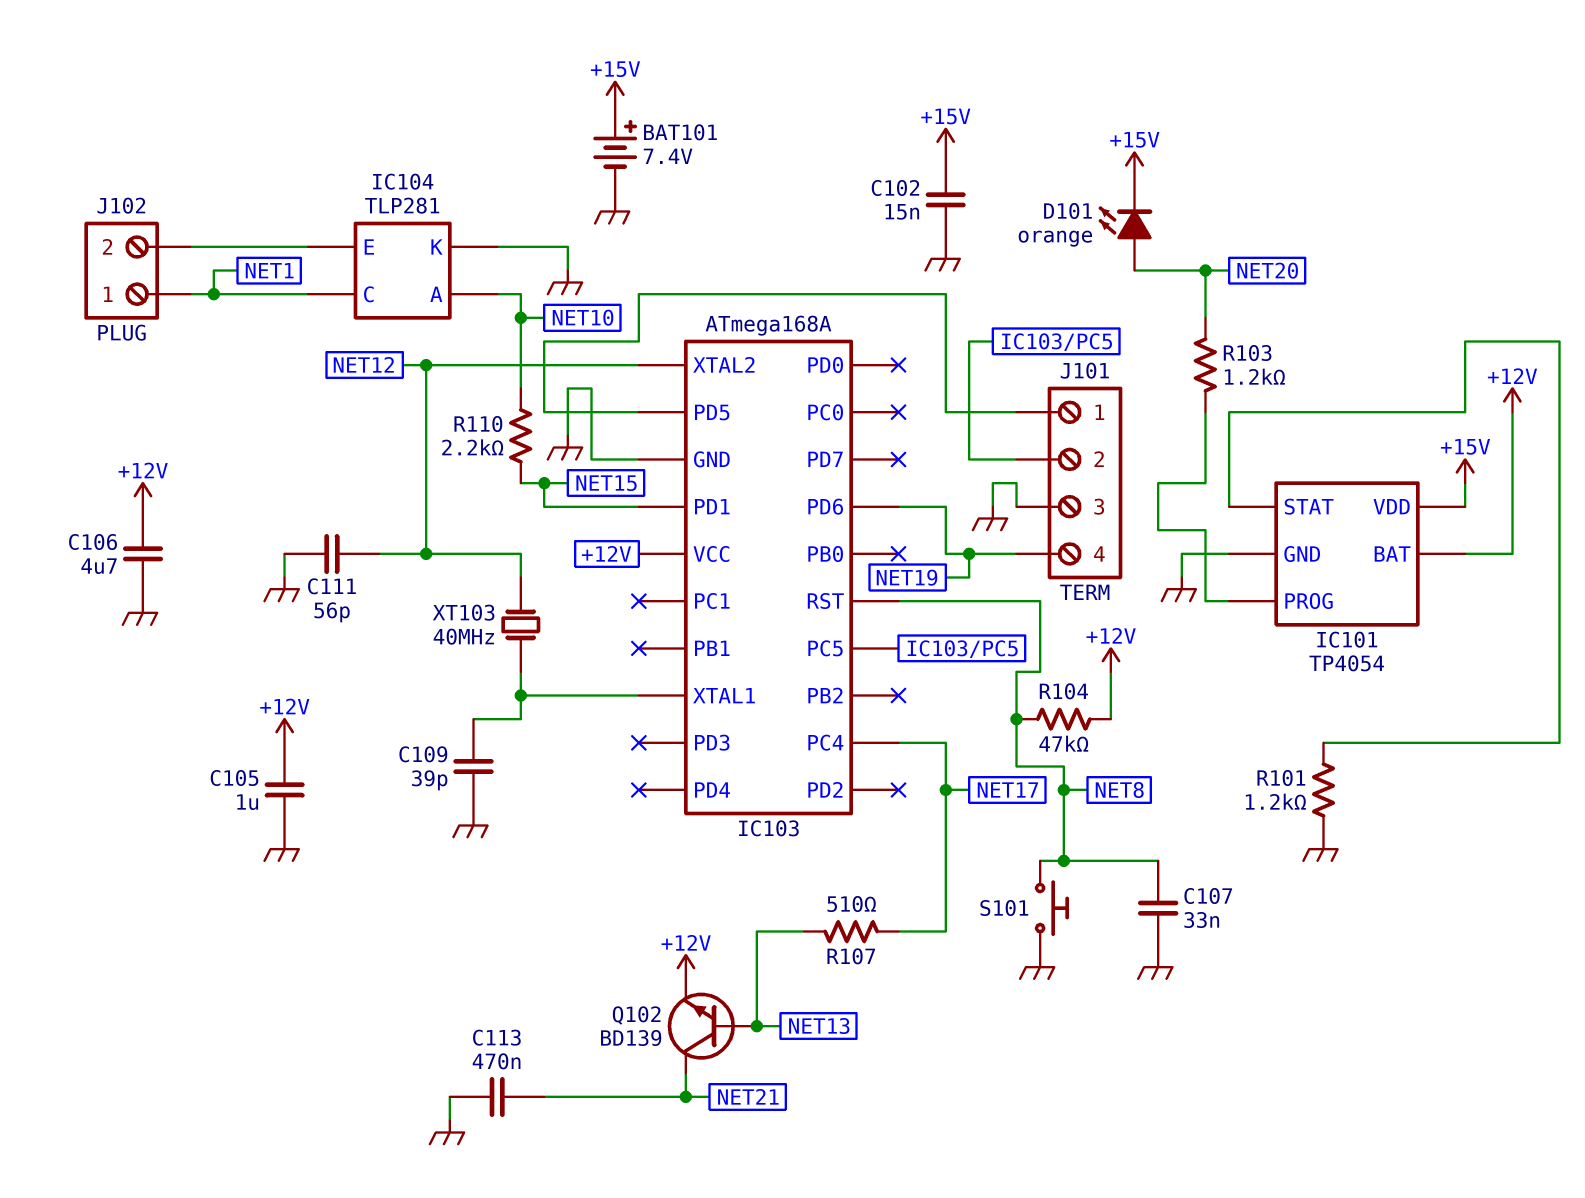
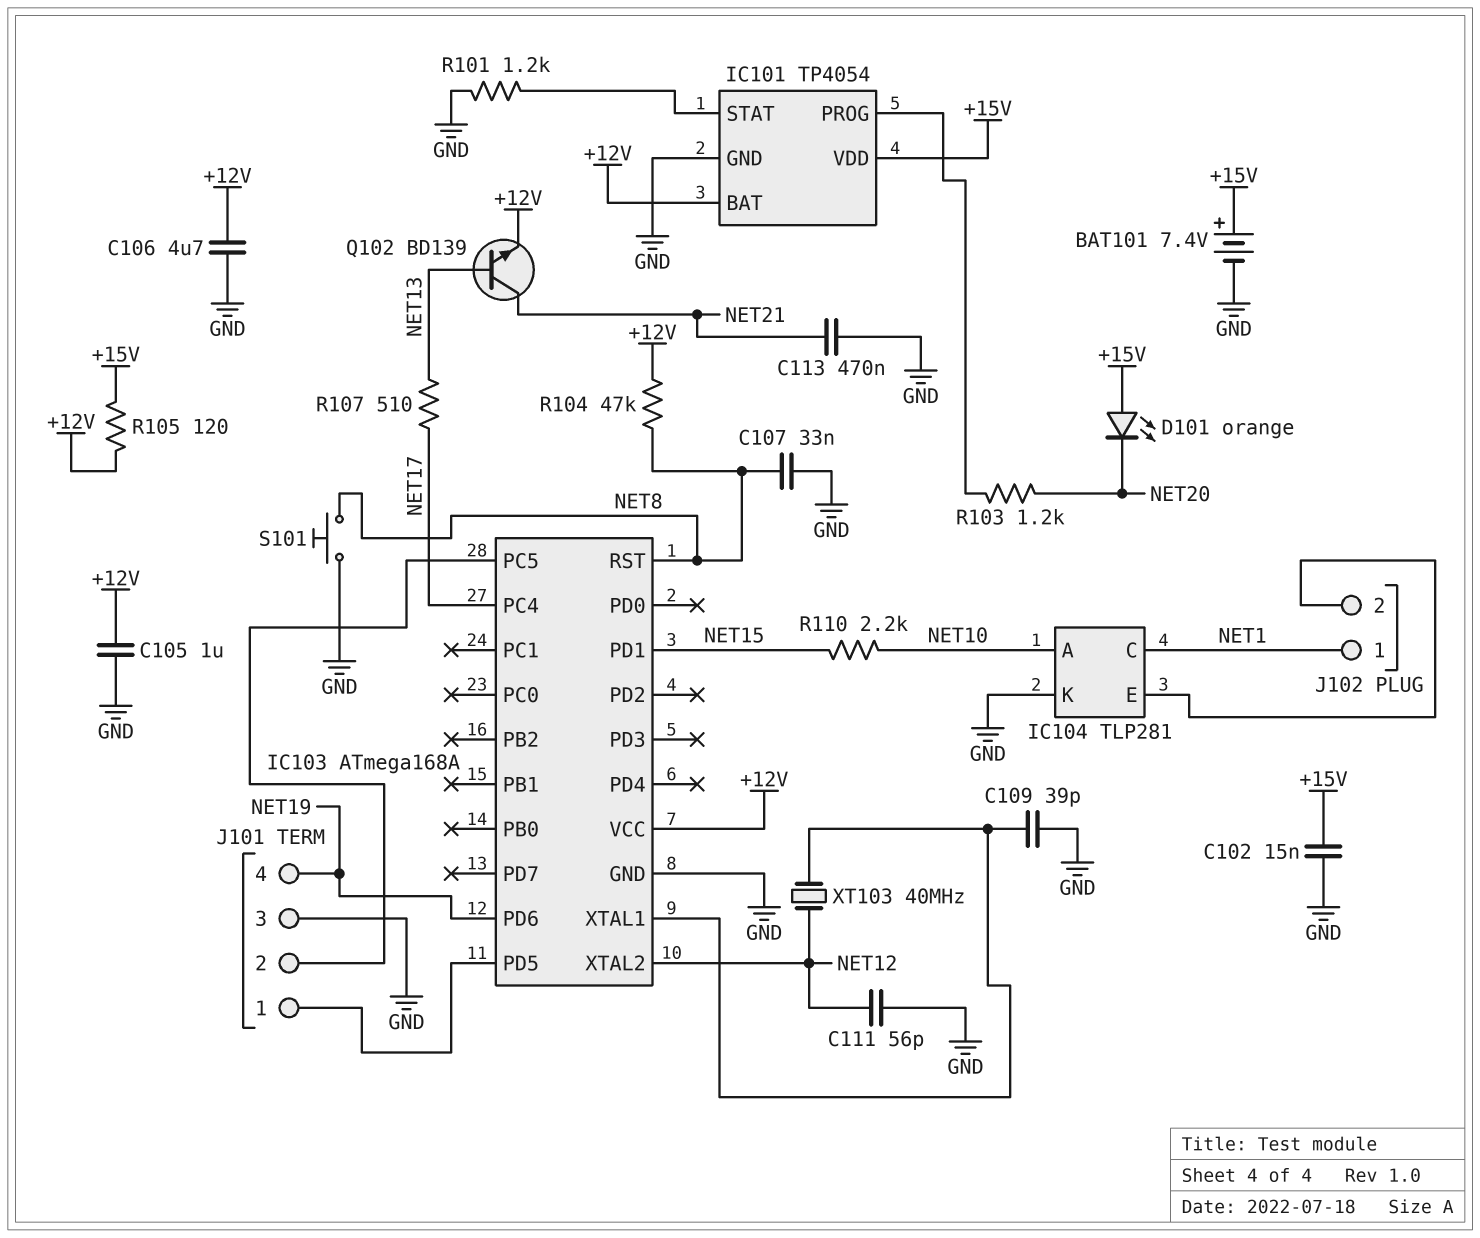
D101: LED orange (A NET20, K +15V) -> LED orange (A +15V, K NET20)
R105: none -> 120 (+12V, +15V)

